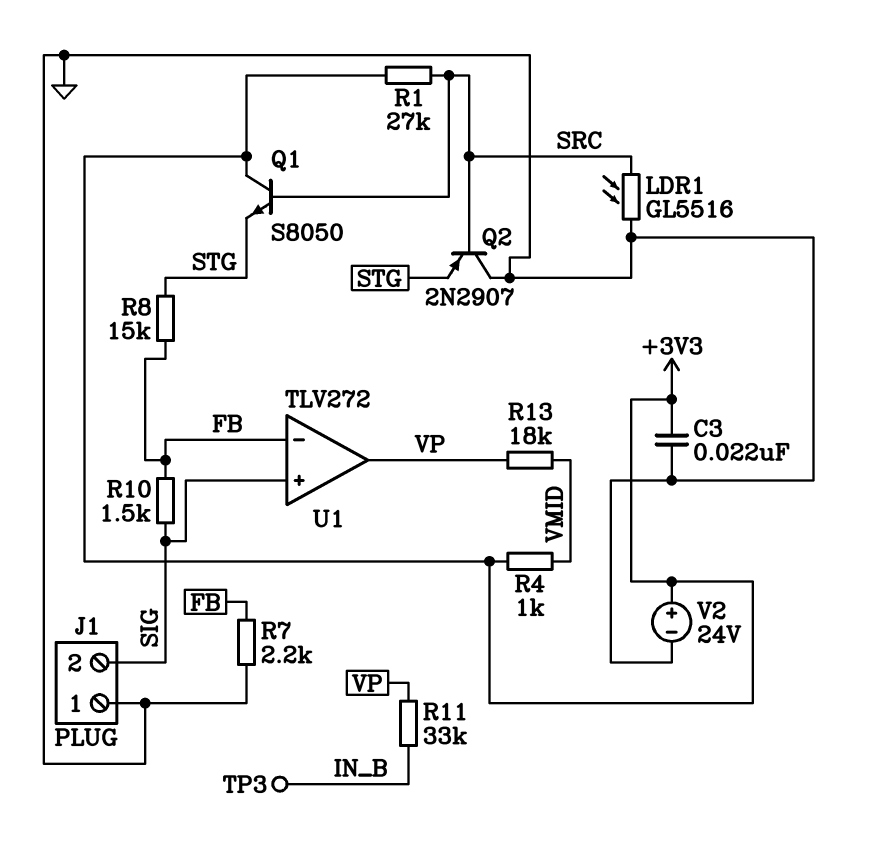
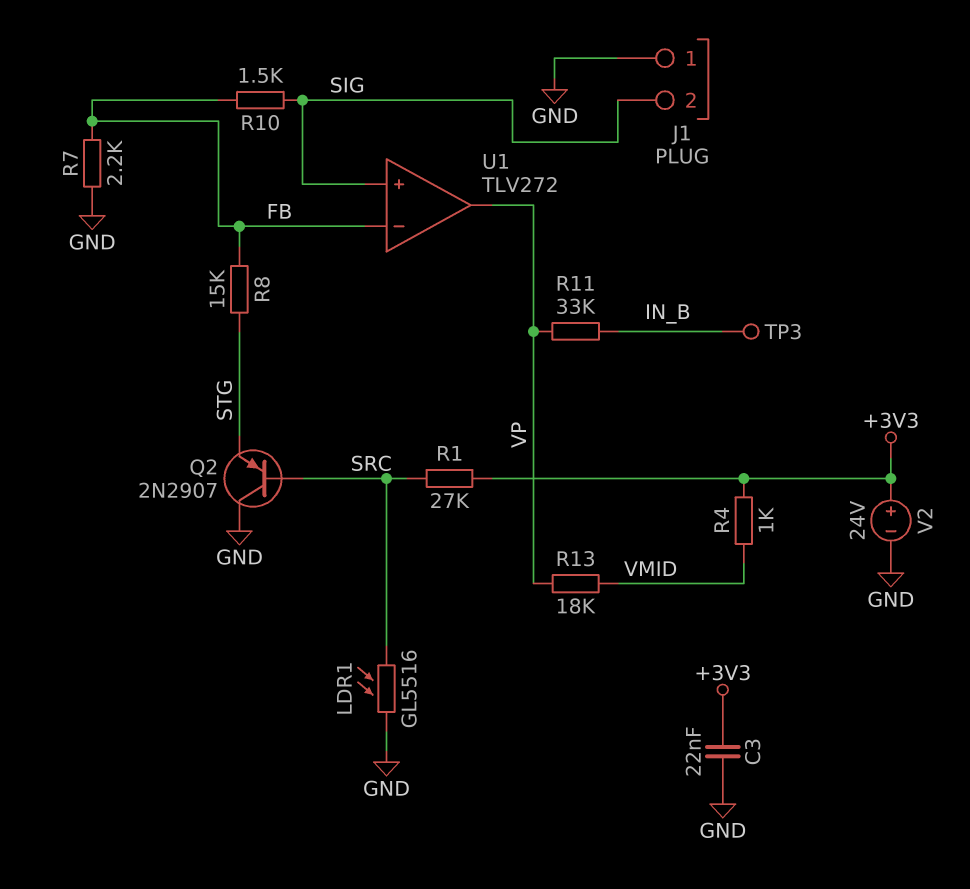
Q1: NPN S8050 (B SRC, C +3V3, E STG) -> none

